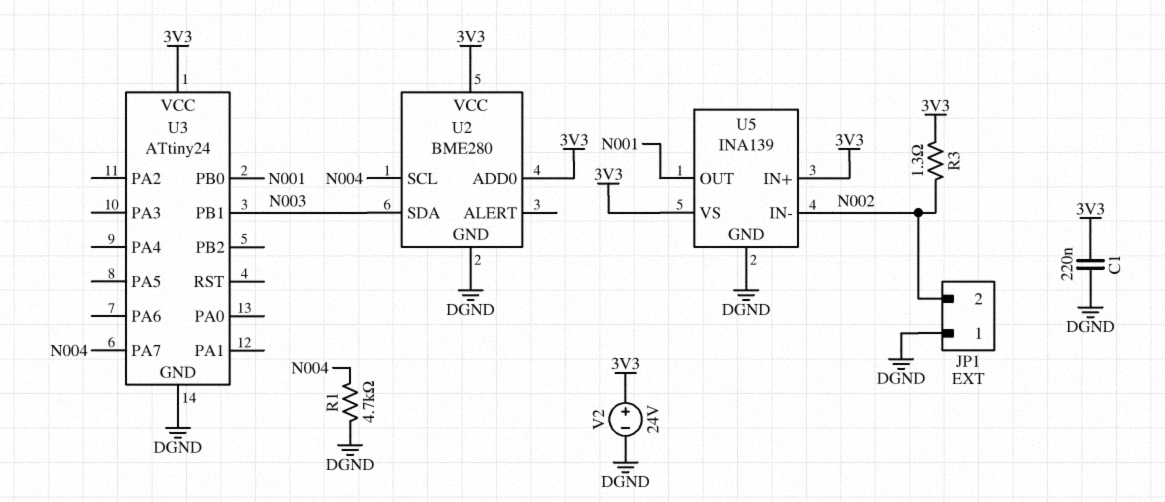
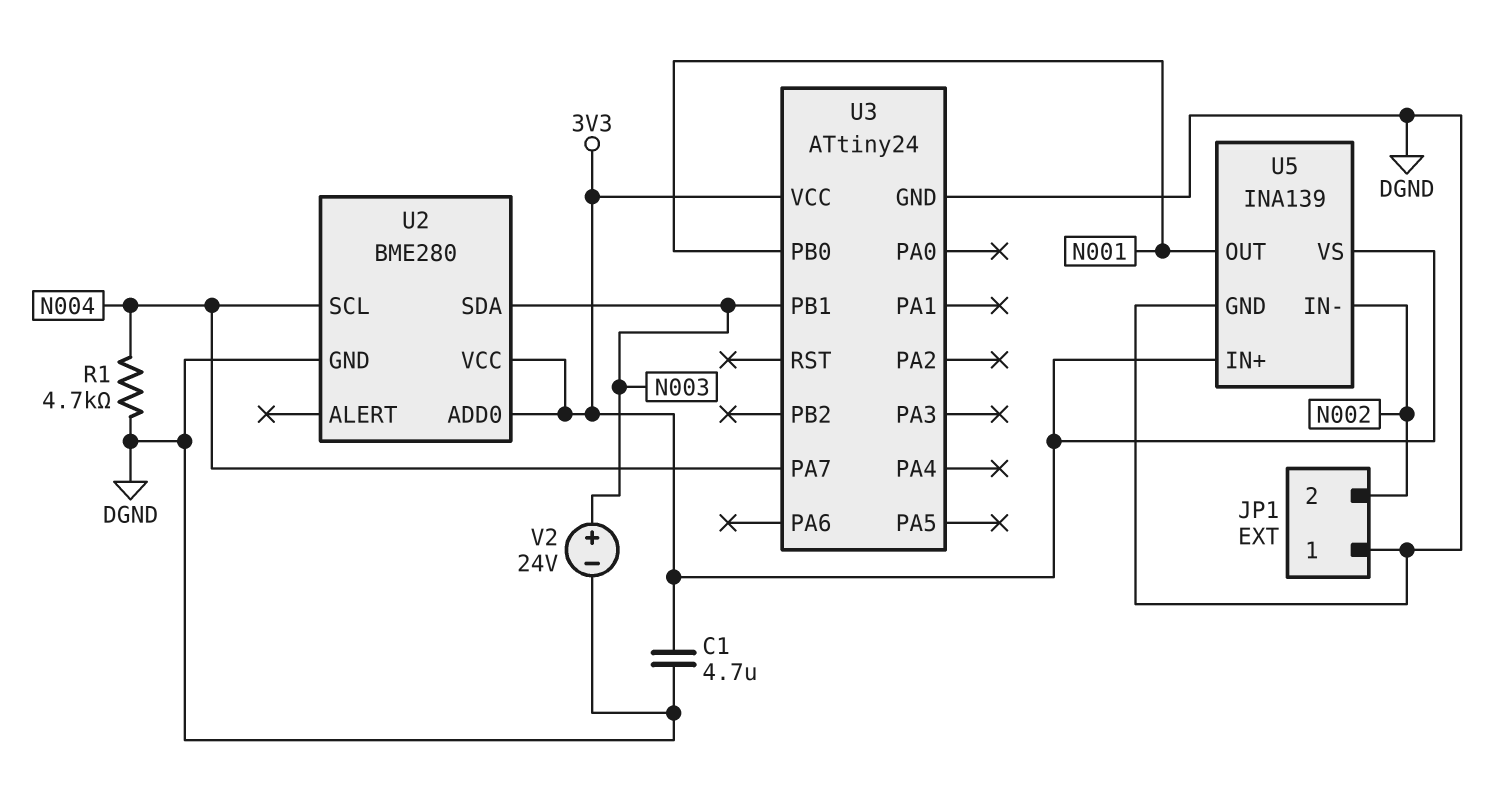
C1: 220nF (3V3, DGND) -> 4.7uF (3V3, DGND)
R3: 1.3 (3V3, N002) -> none
V2: 24V (plus 3V3, minus DGND) -> 24V (plus N003, minus DGND)

